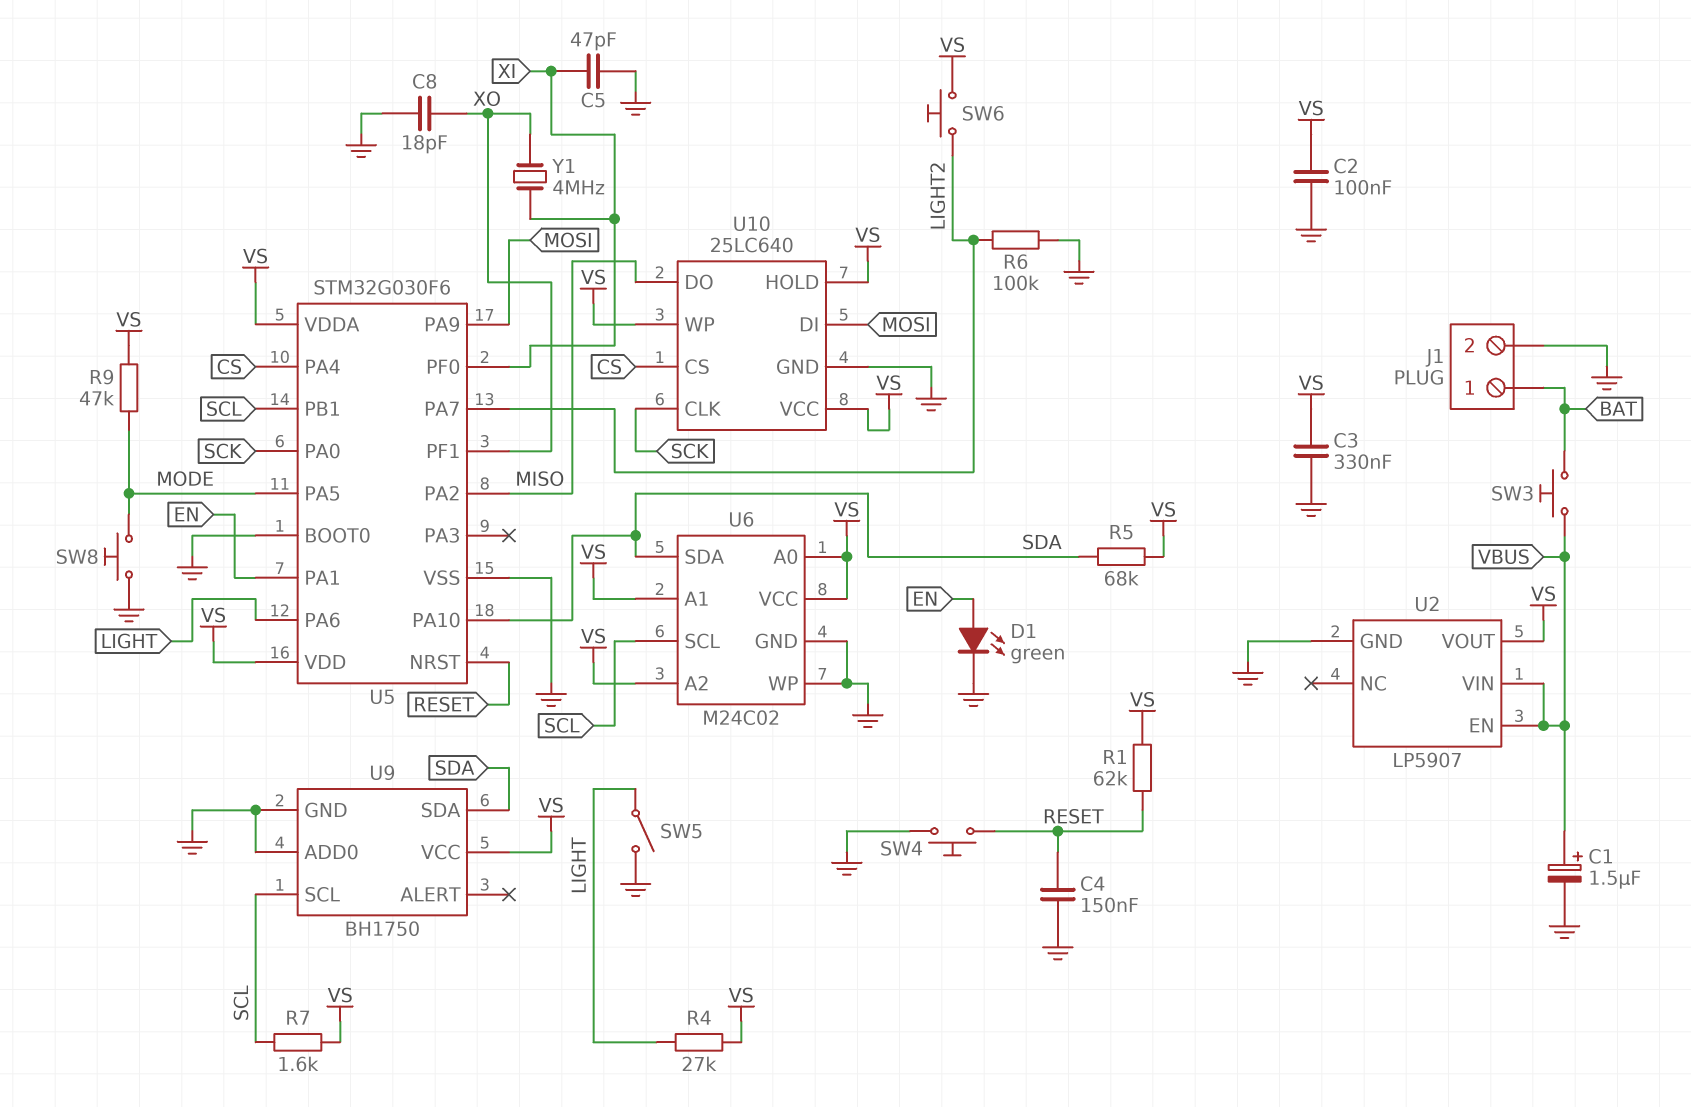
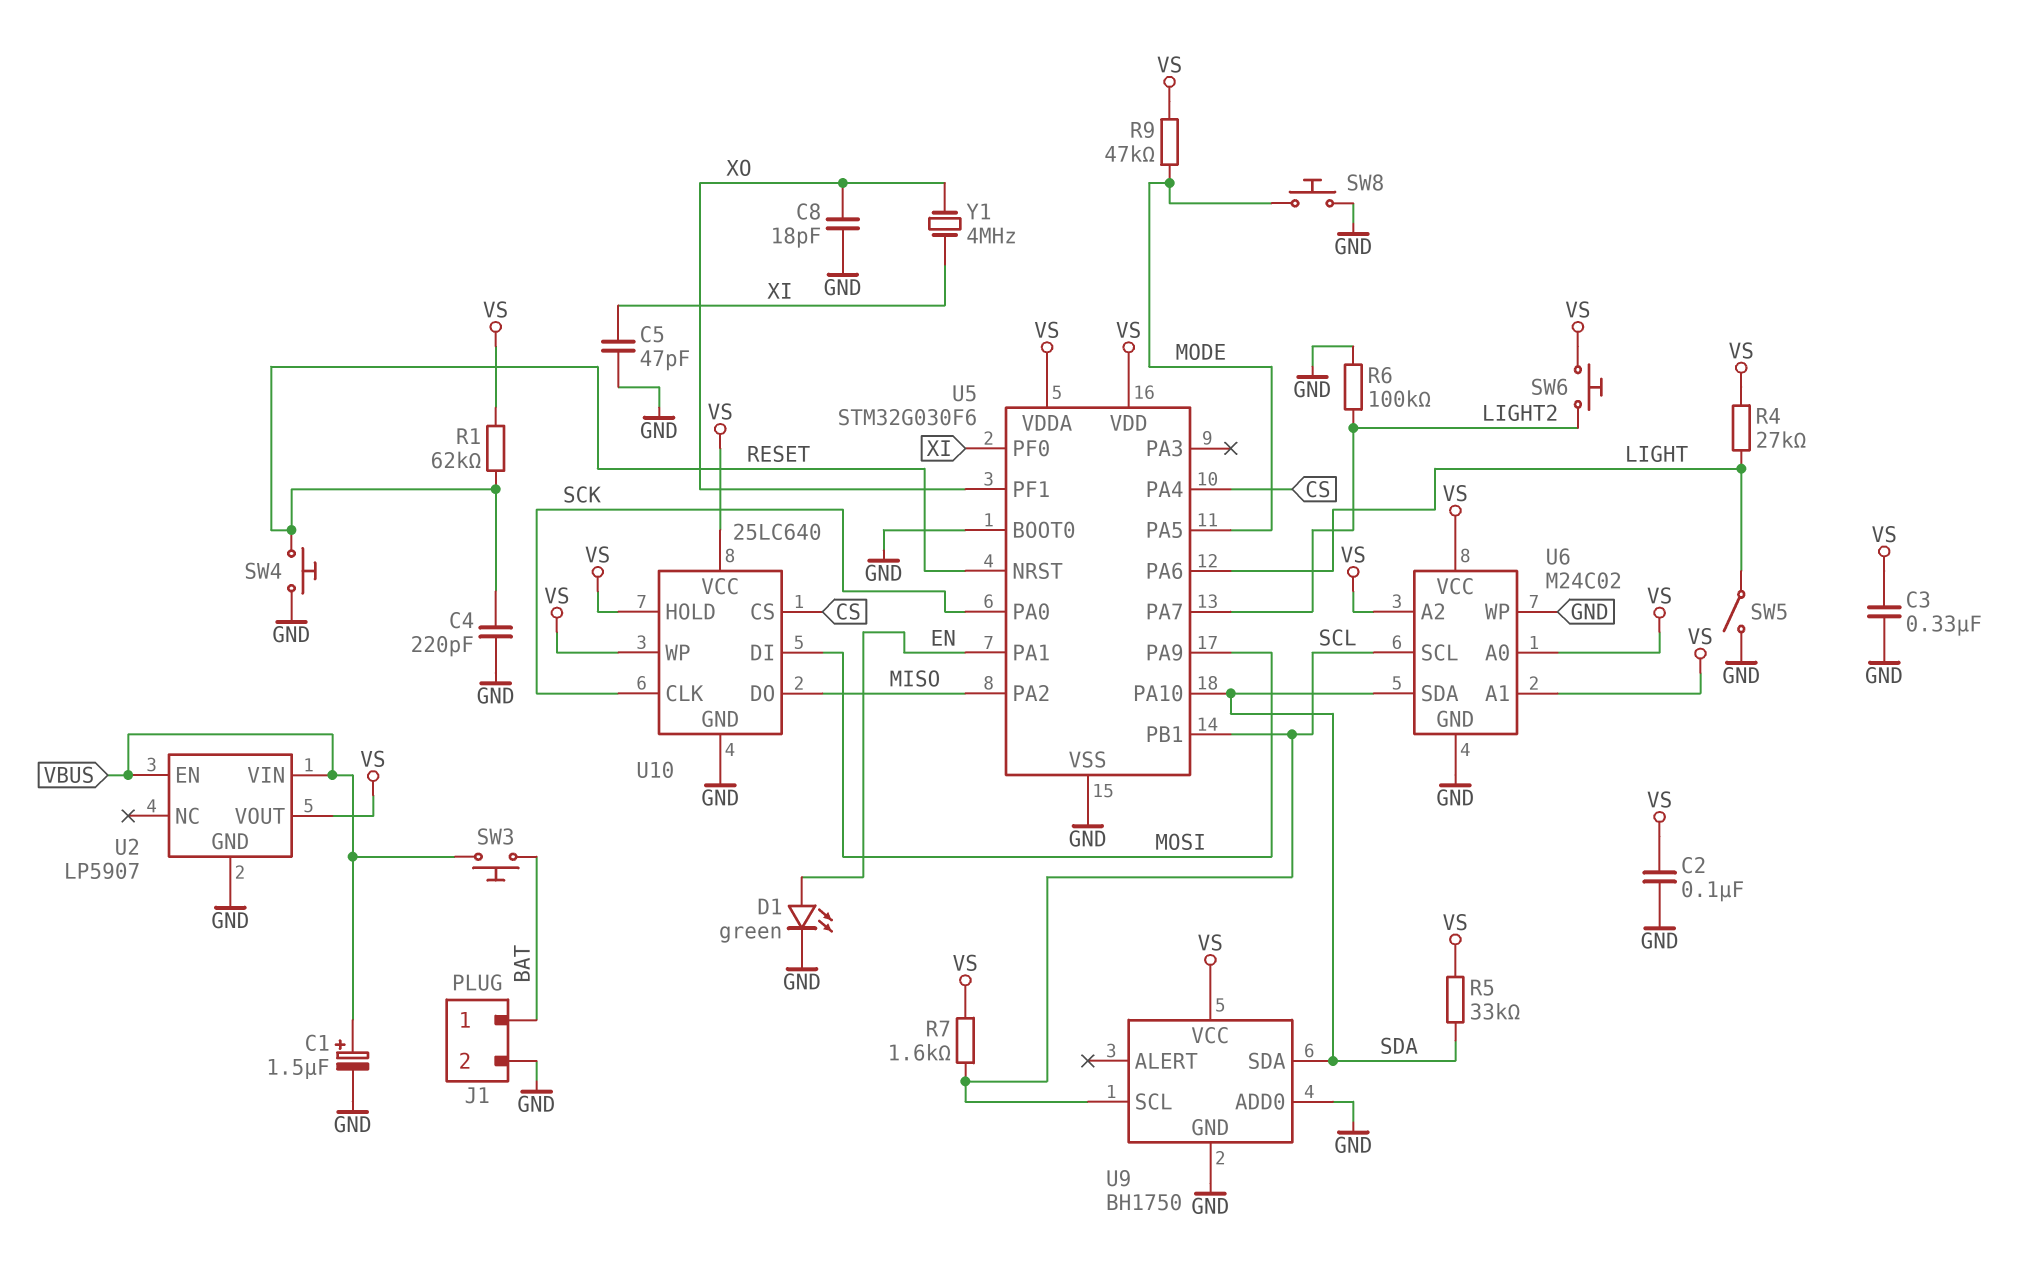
C4: 150nF (GND, RESET) -> 220pF (GND, RESET)
R5: 68k (SDA, VS) -> 33k (SDA, VS)

